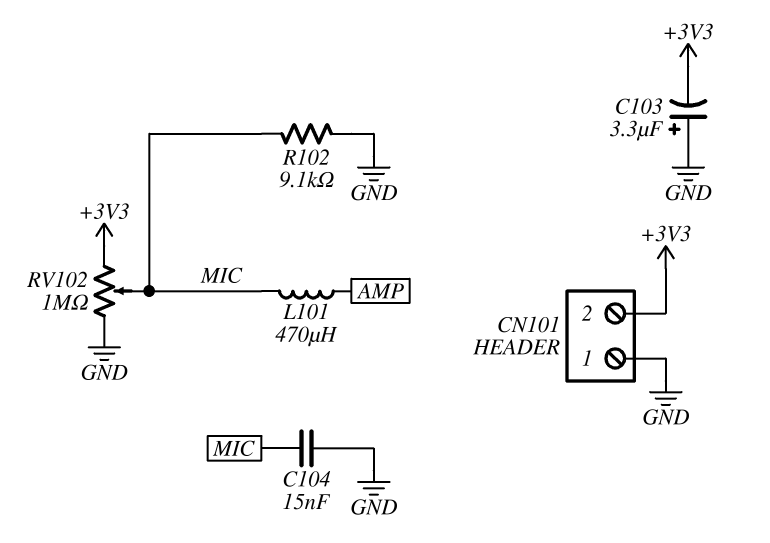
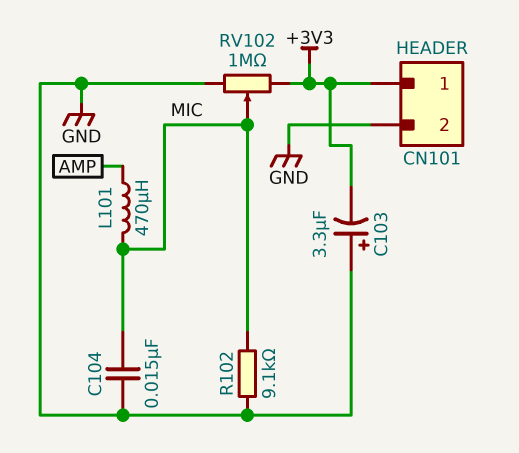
CN101 pin 1: GND -> +3V3
CN101 pin 2: +3V3 -> GND

